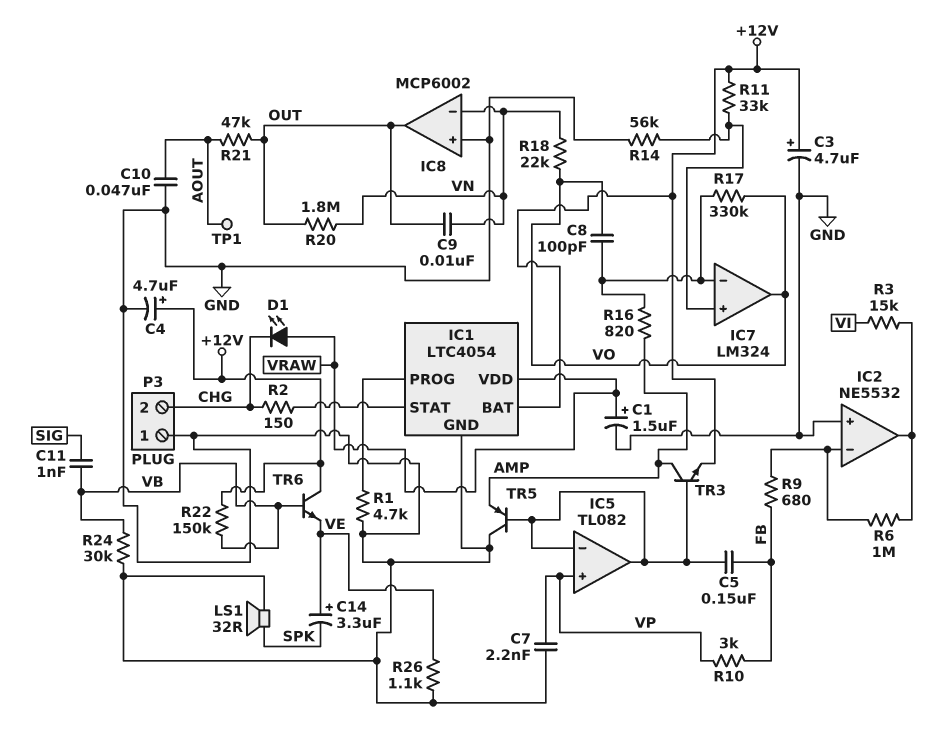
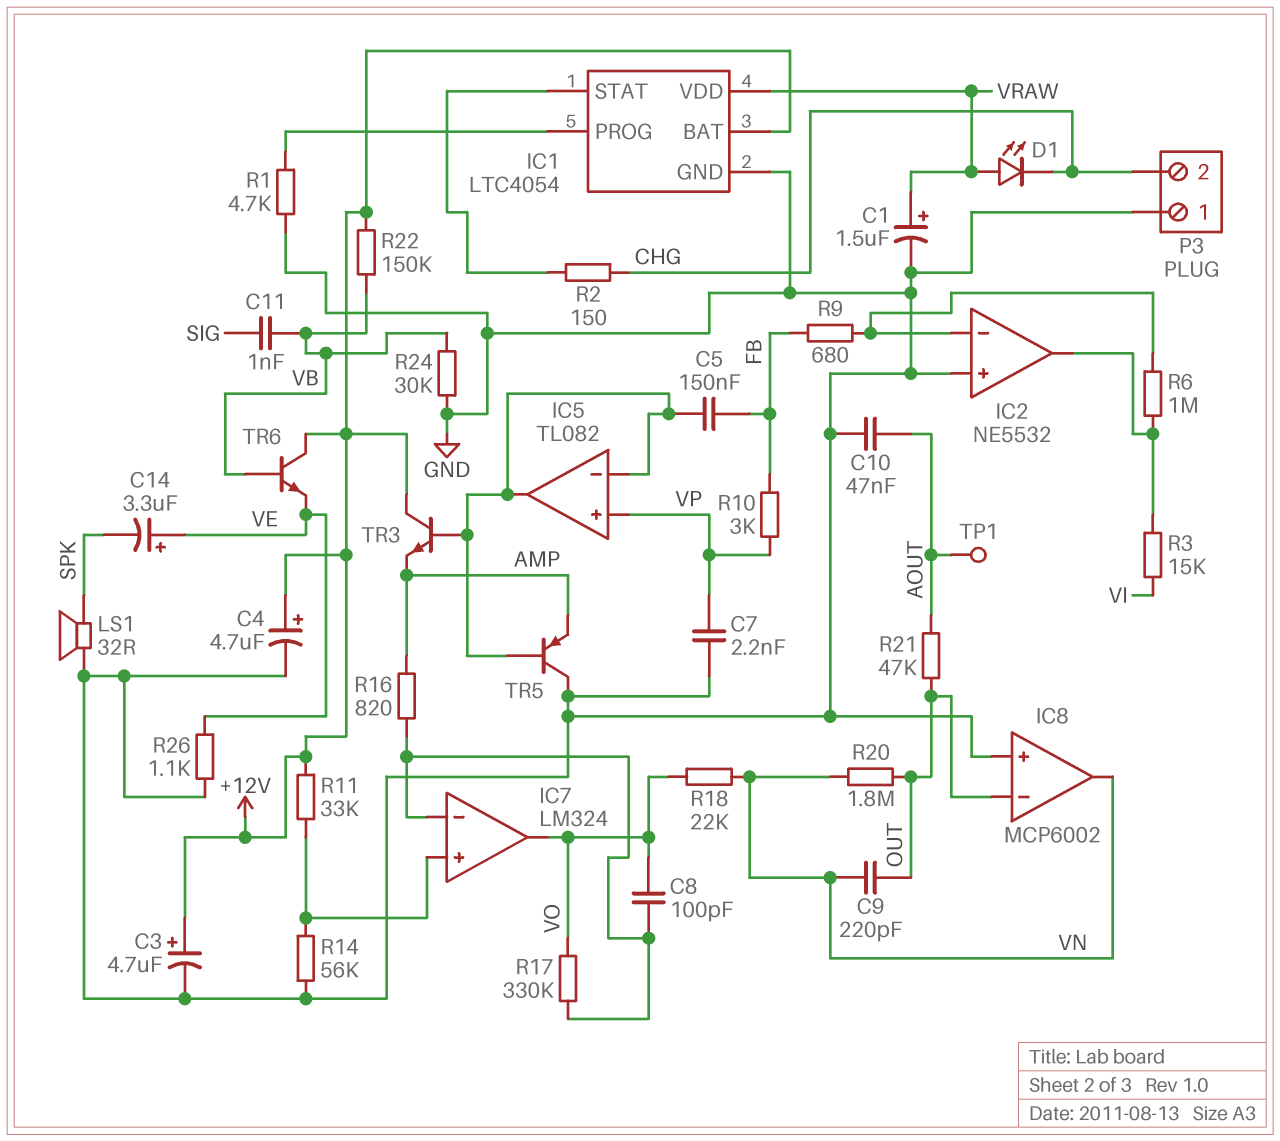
C9: 10nF (OUT, VN) -> 220pF (OUT, VN)
IC8 pin in-: VN -> OUT
IC8 pin out: OUT -> VN
TR3: NPN (B IC5/in-, C AMP, E +12V) -> NPN (B IC5/in-, C +12V, E AMP)

